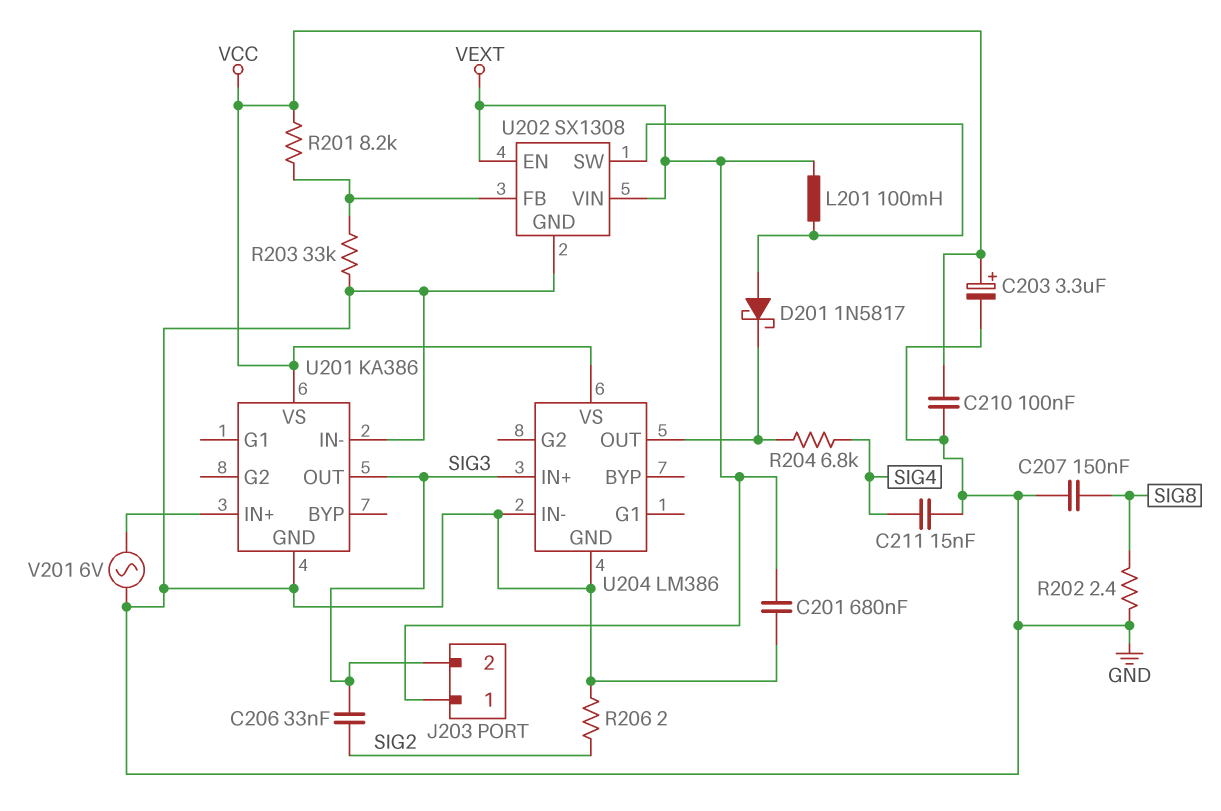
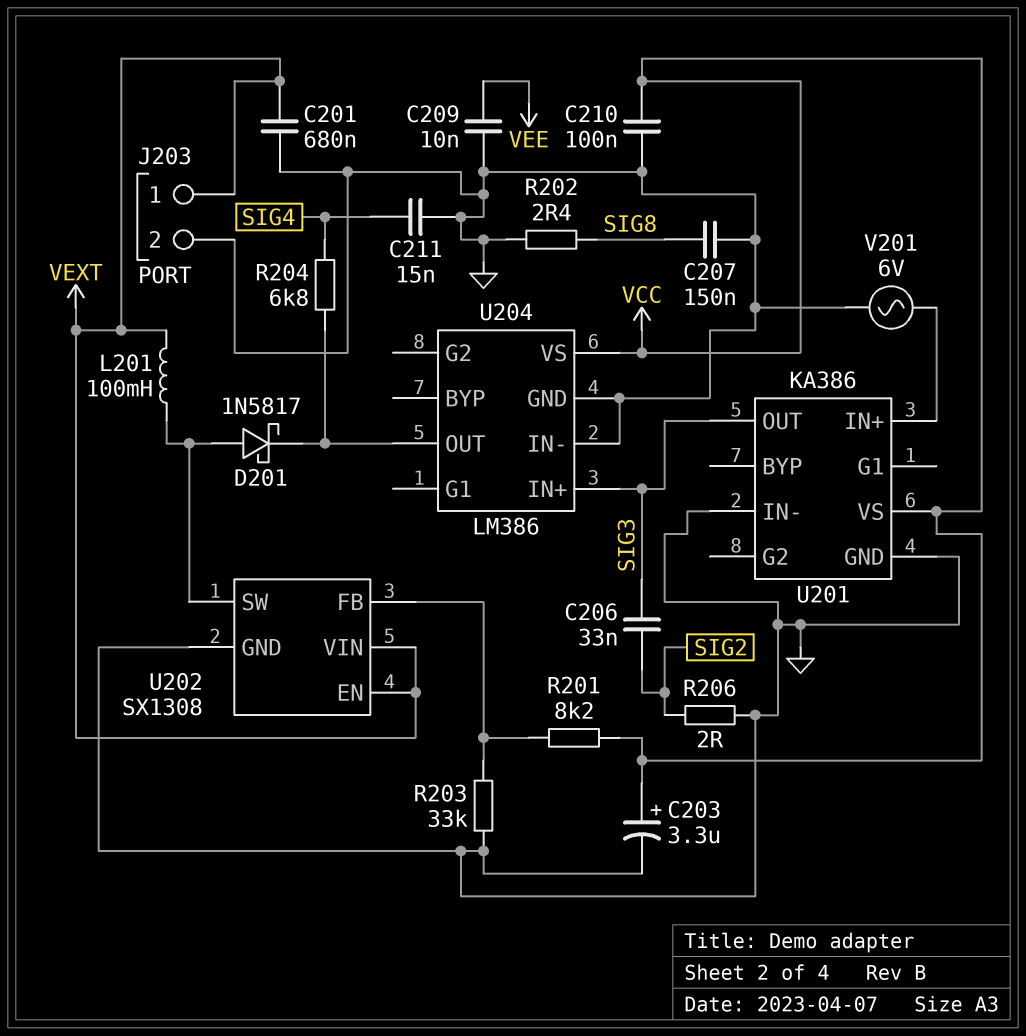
C209: none -> 10nF (GND, VEE)
J203 pin 2: SIG3 -> GND

